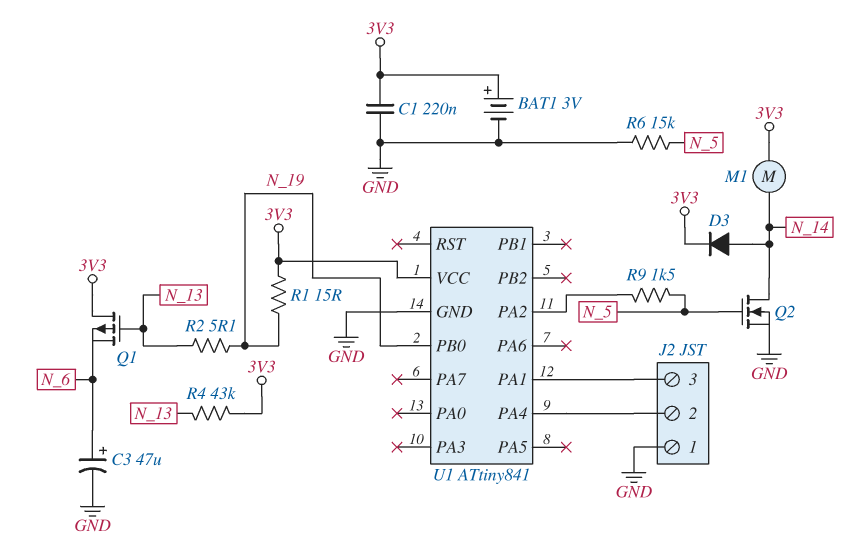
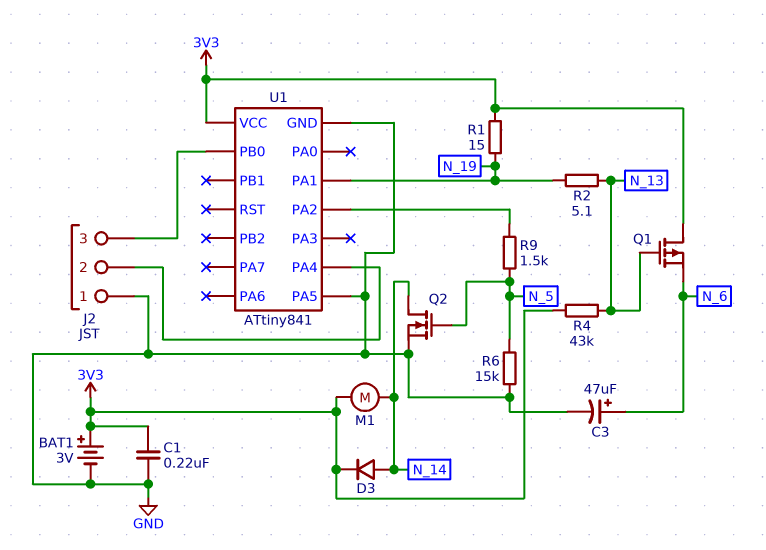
U1 pin PA1: J2/3 -> N_19
U1 pin PA5: none -> GND
U1 pin PB0: N_19 -> J2/3

